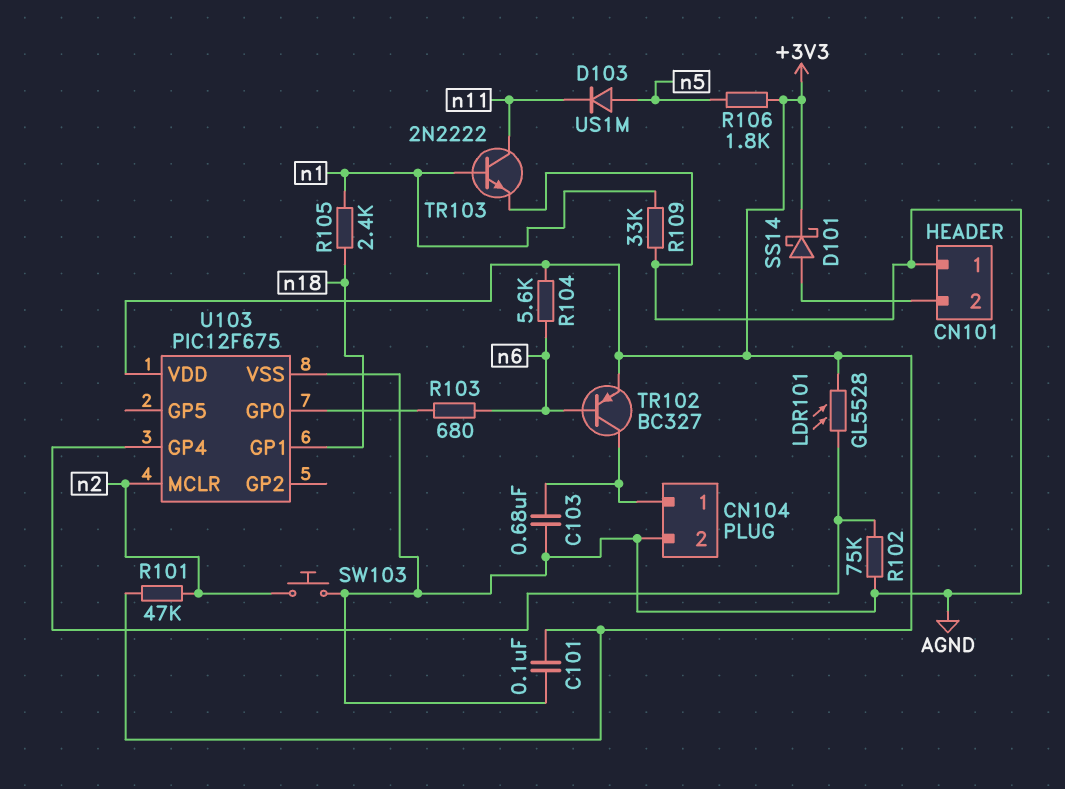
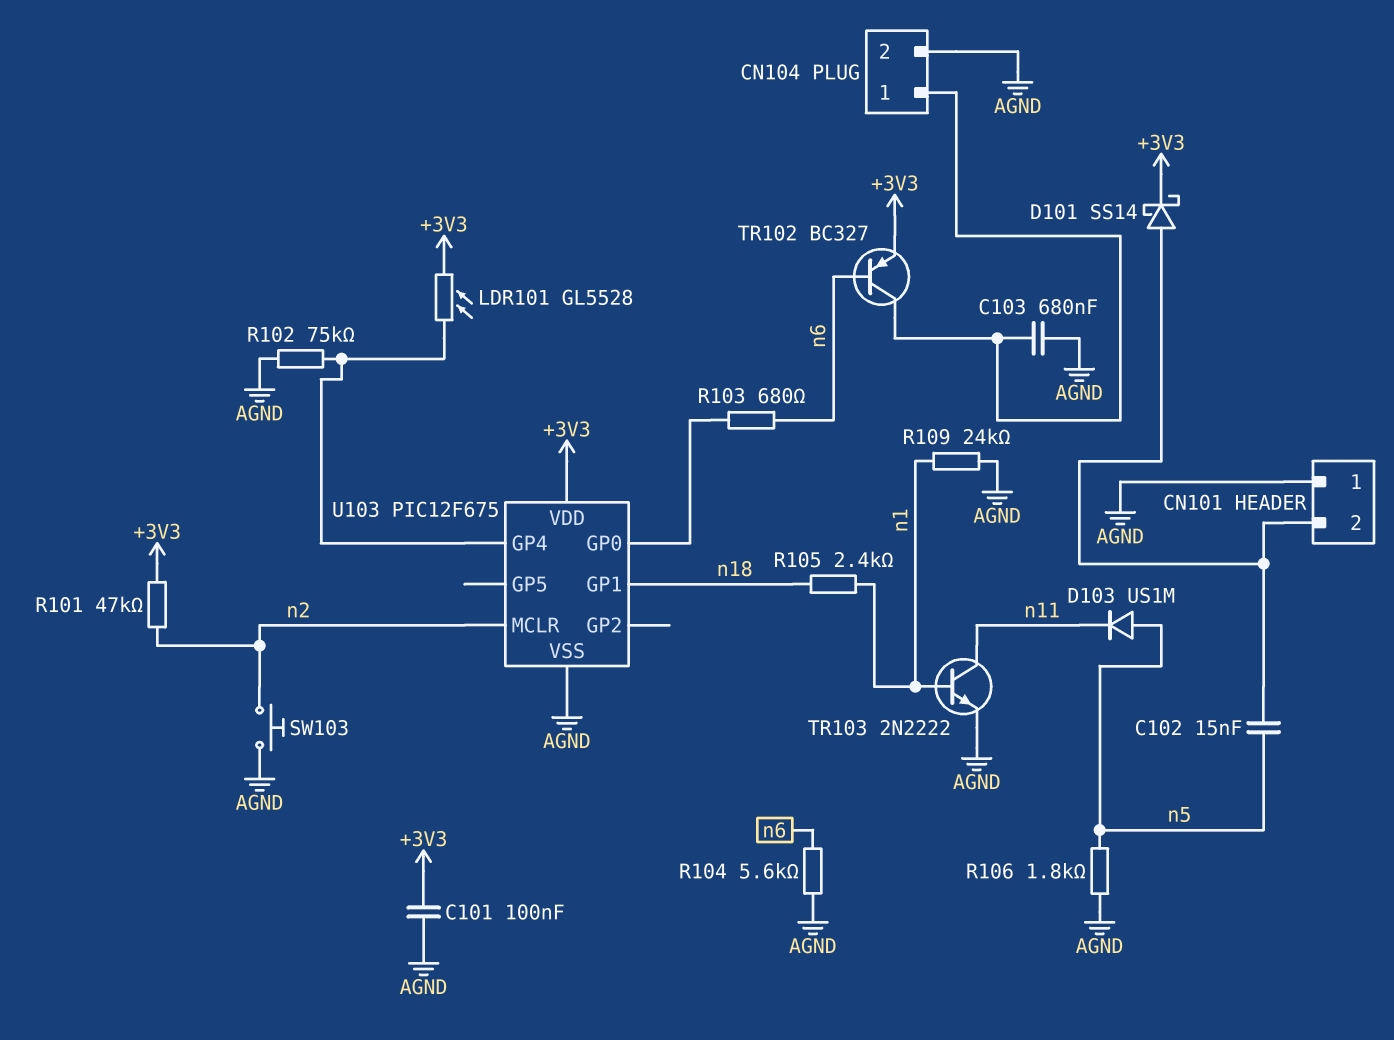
C102: none -> 15nF (CN101/2, n5)
R104: 5.6k (+3V3, n6) -> 5.6k (AGND, n6)
R106: 1.8k (+3V3, n5) -> 1.8k (AGND, n5)
R109: 33k (AGND, n1) -> 24k (AGND, n1)

